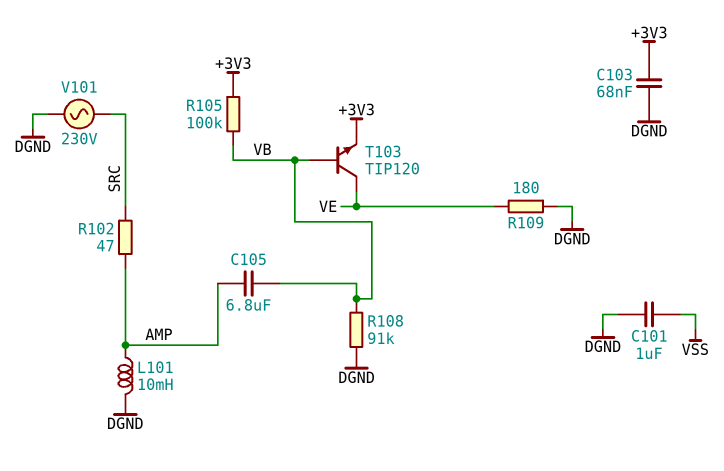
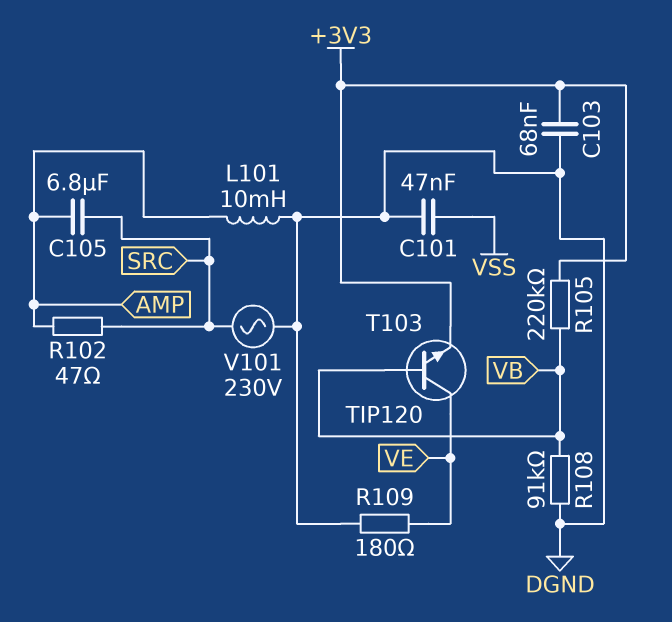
C101: 1uF (DGND, VSS) -> 47nF (DGND, VSS)
C105: 6.8uF (AMP, VB) -> 6.8uF (AMP, SRC)
R105: 100k (+3V3, VB) -> 220k (+3V3, VB)

